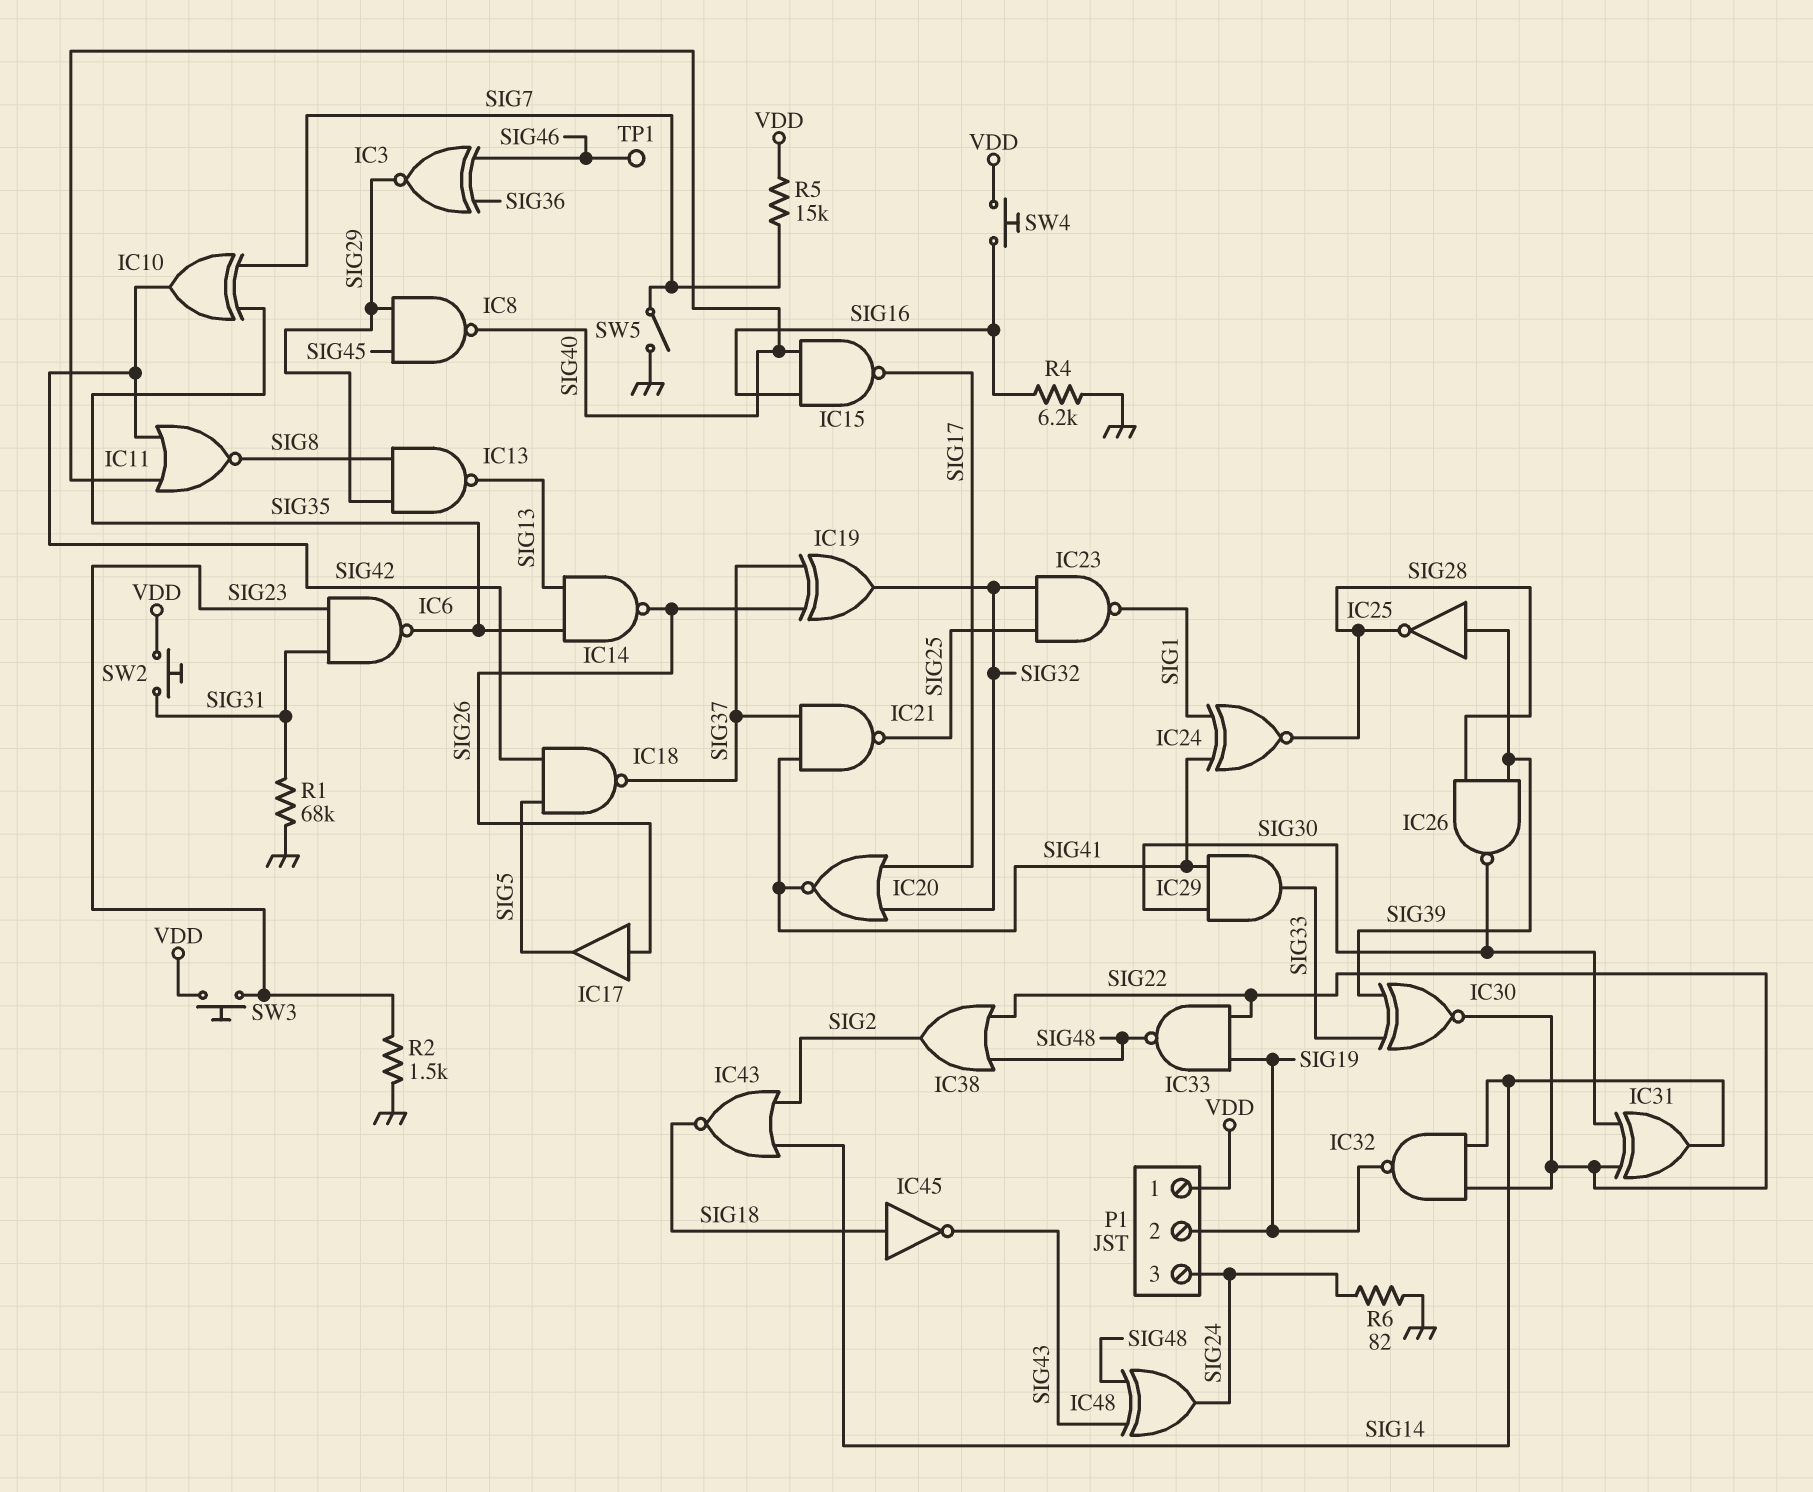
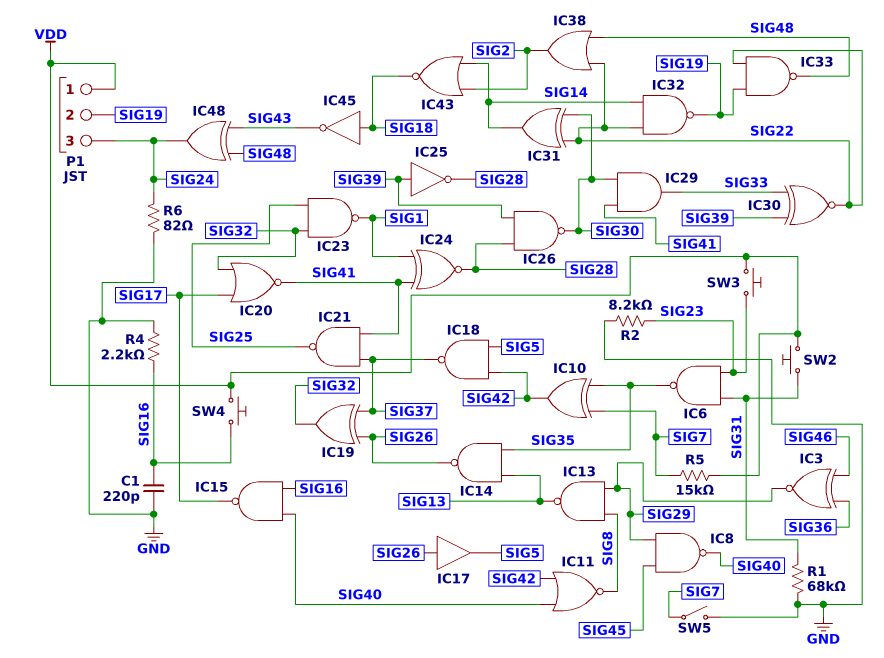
C1: none -> 220pF (GND, SIG16)
R2: 1.5k (GND, SIG23) -> 8.2k (GND, SIG23)
R4: 6.2k (GND, SIG16) -> 2.2k (GND, SIG16)
TP1: test point (SIG46) -> none

